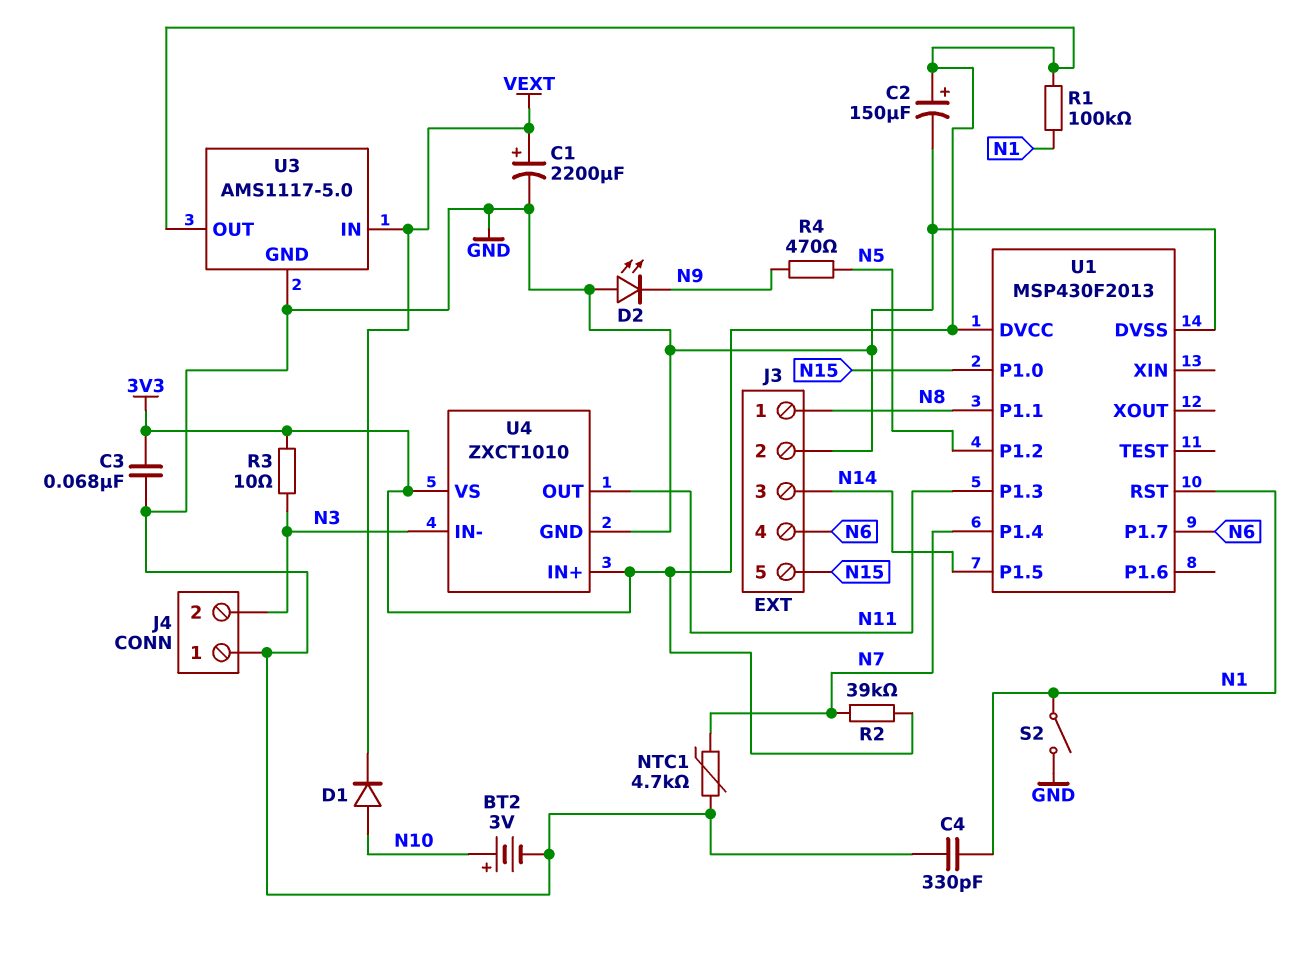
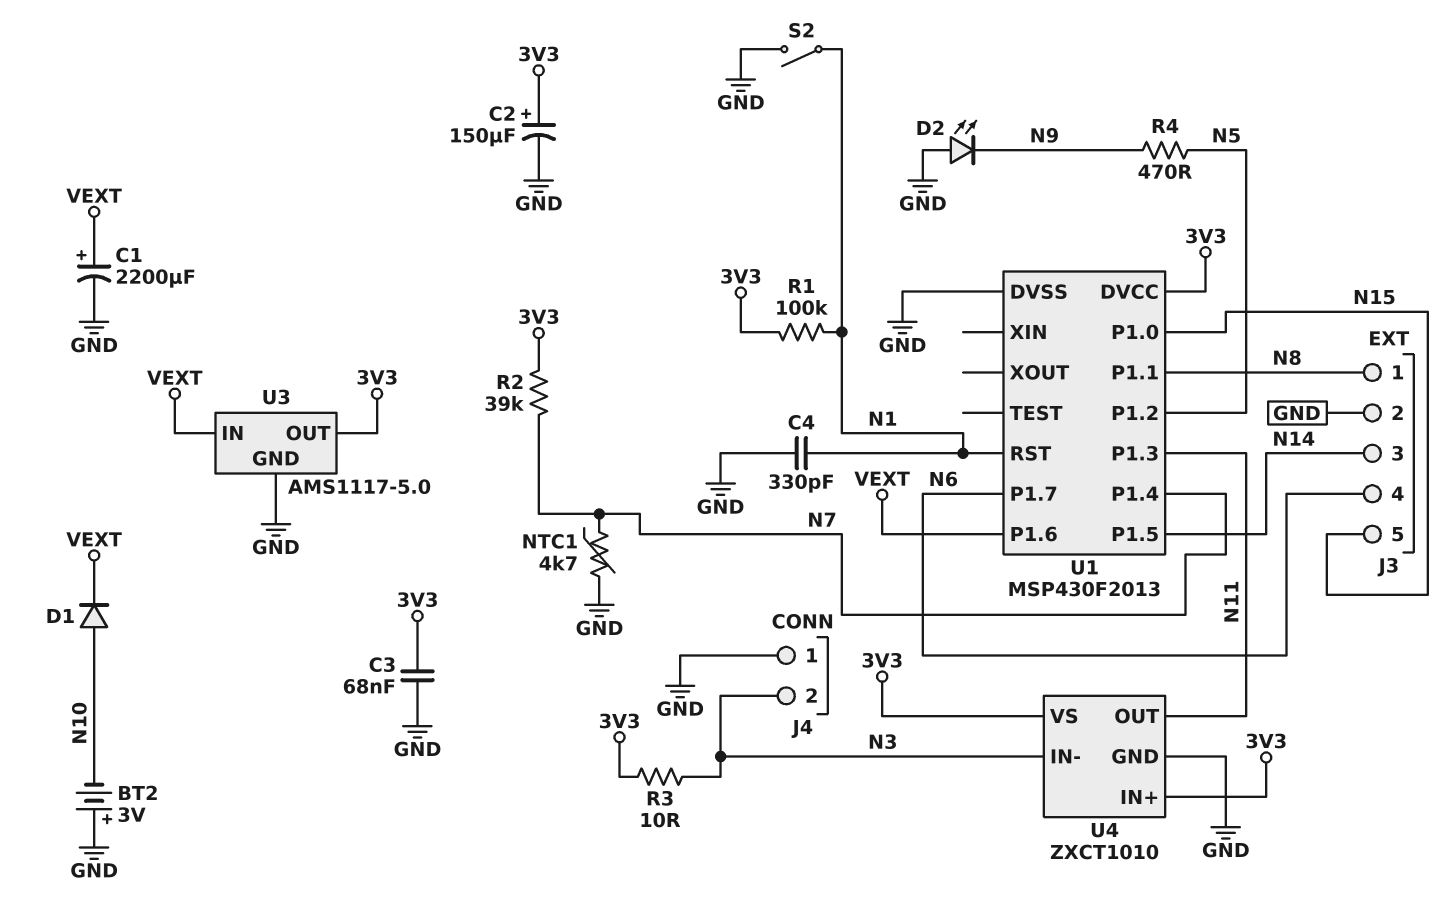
BT2: 3V (plus N10, minus GND) -> 3V (plus GND, minus N10)
U1 pin P1.6: none -> VEXT

